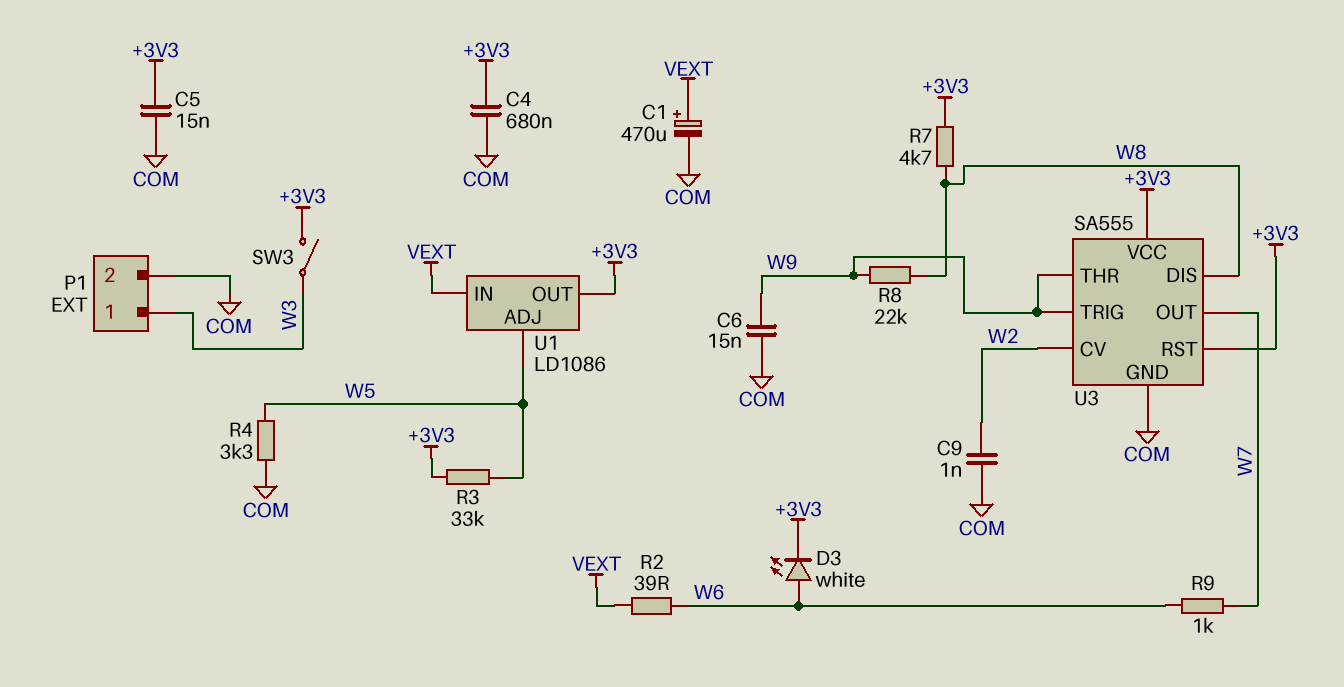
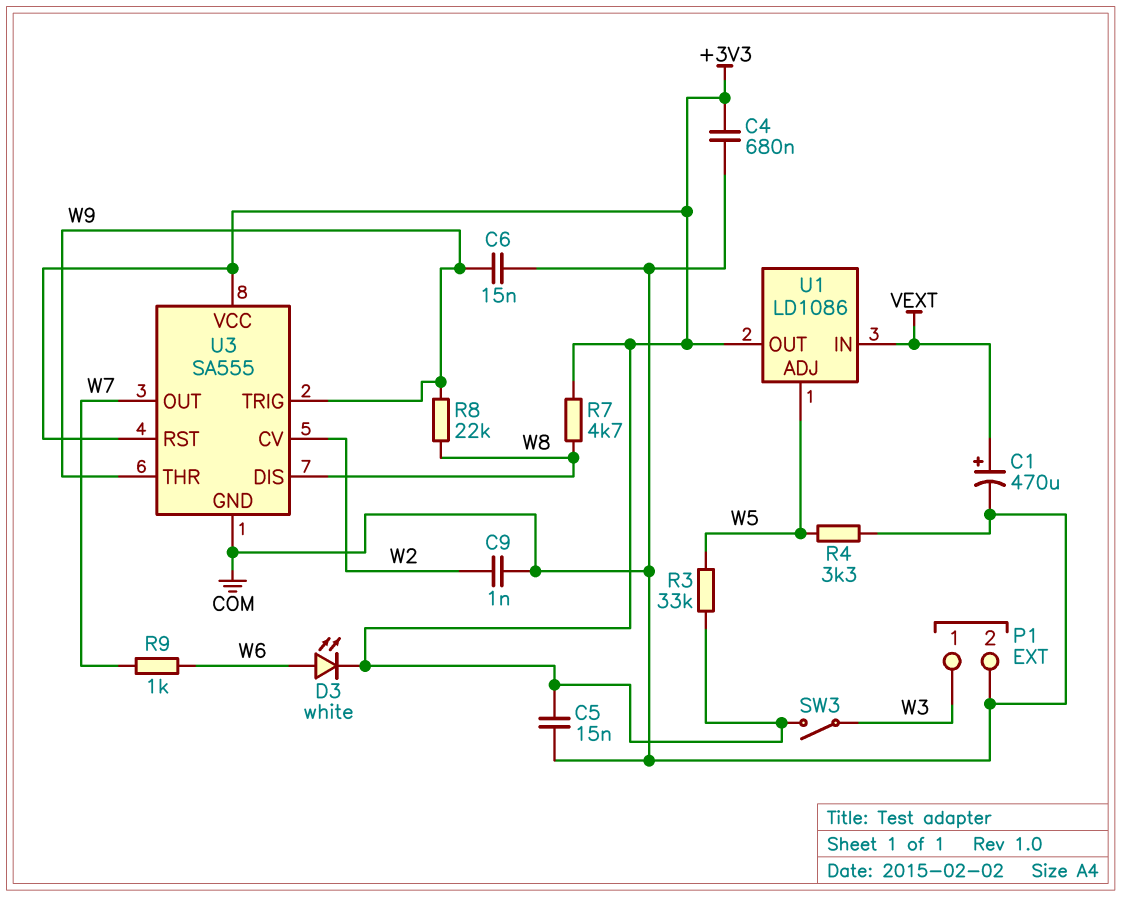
R2: 39 (VEXT, W6) -> none

